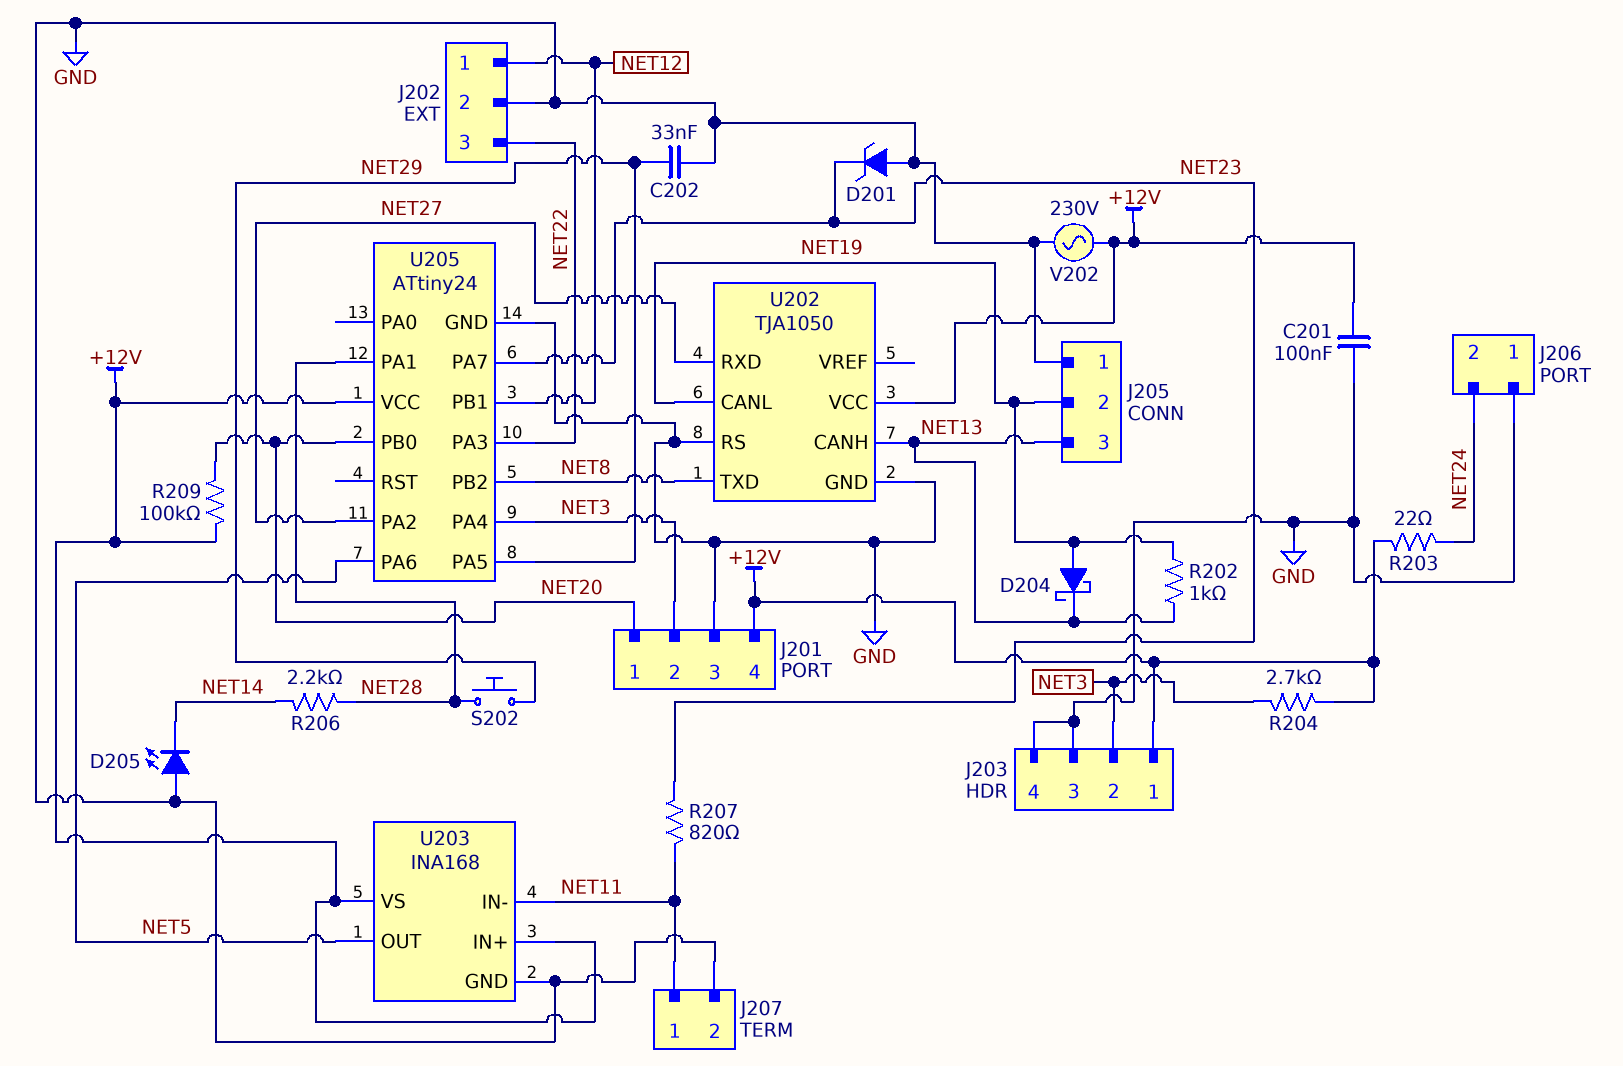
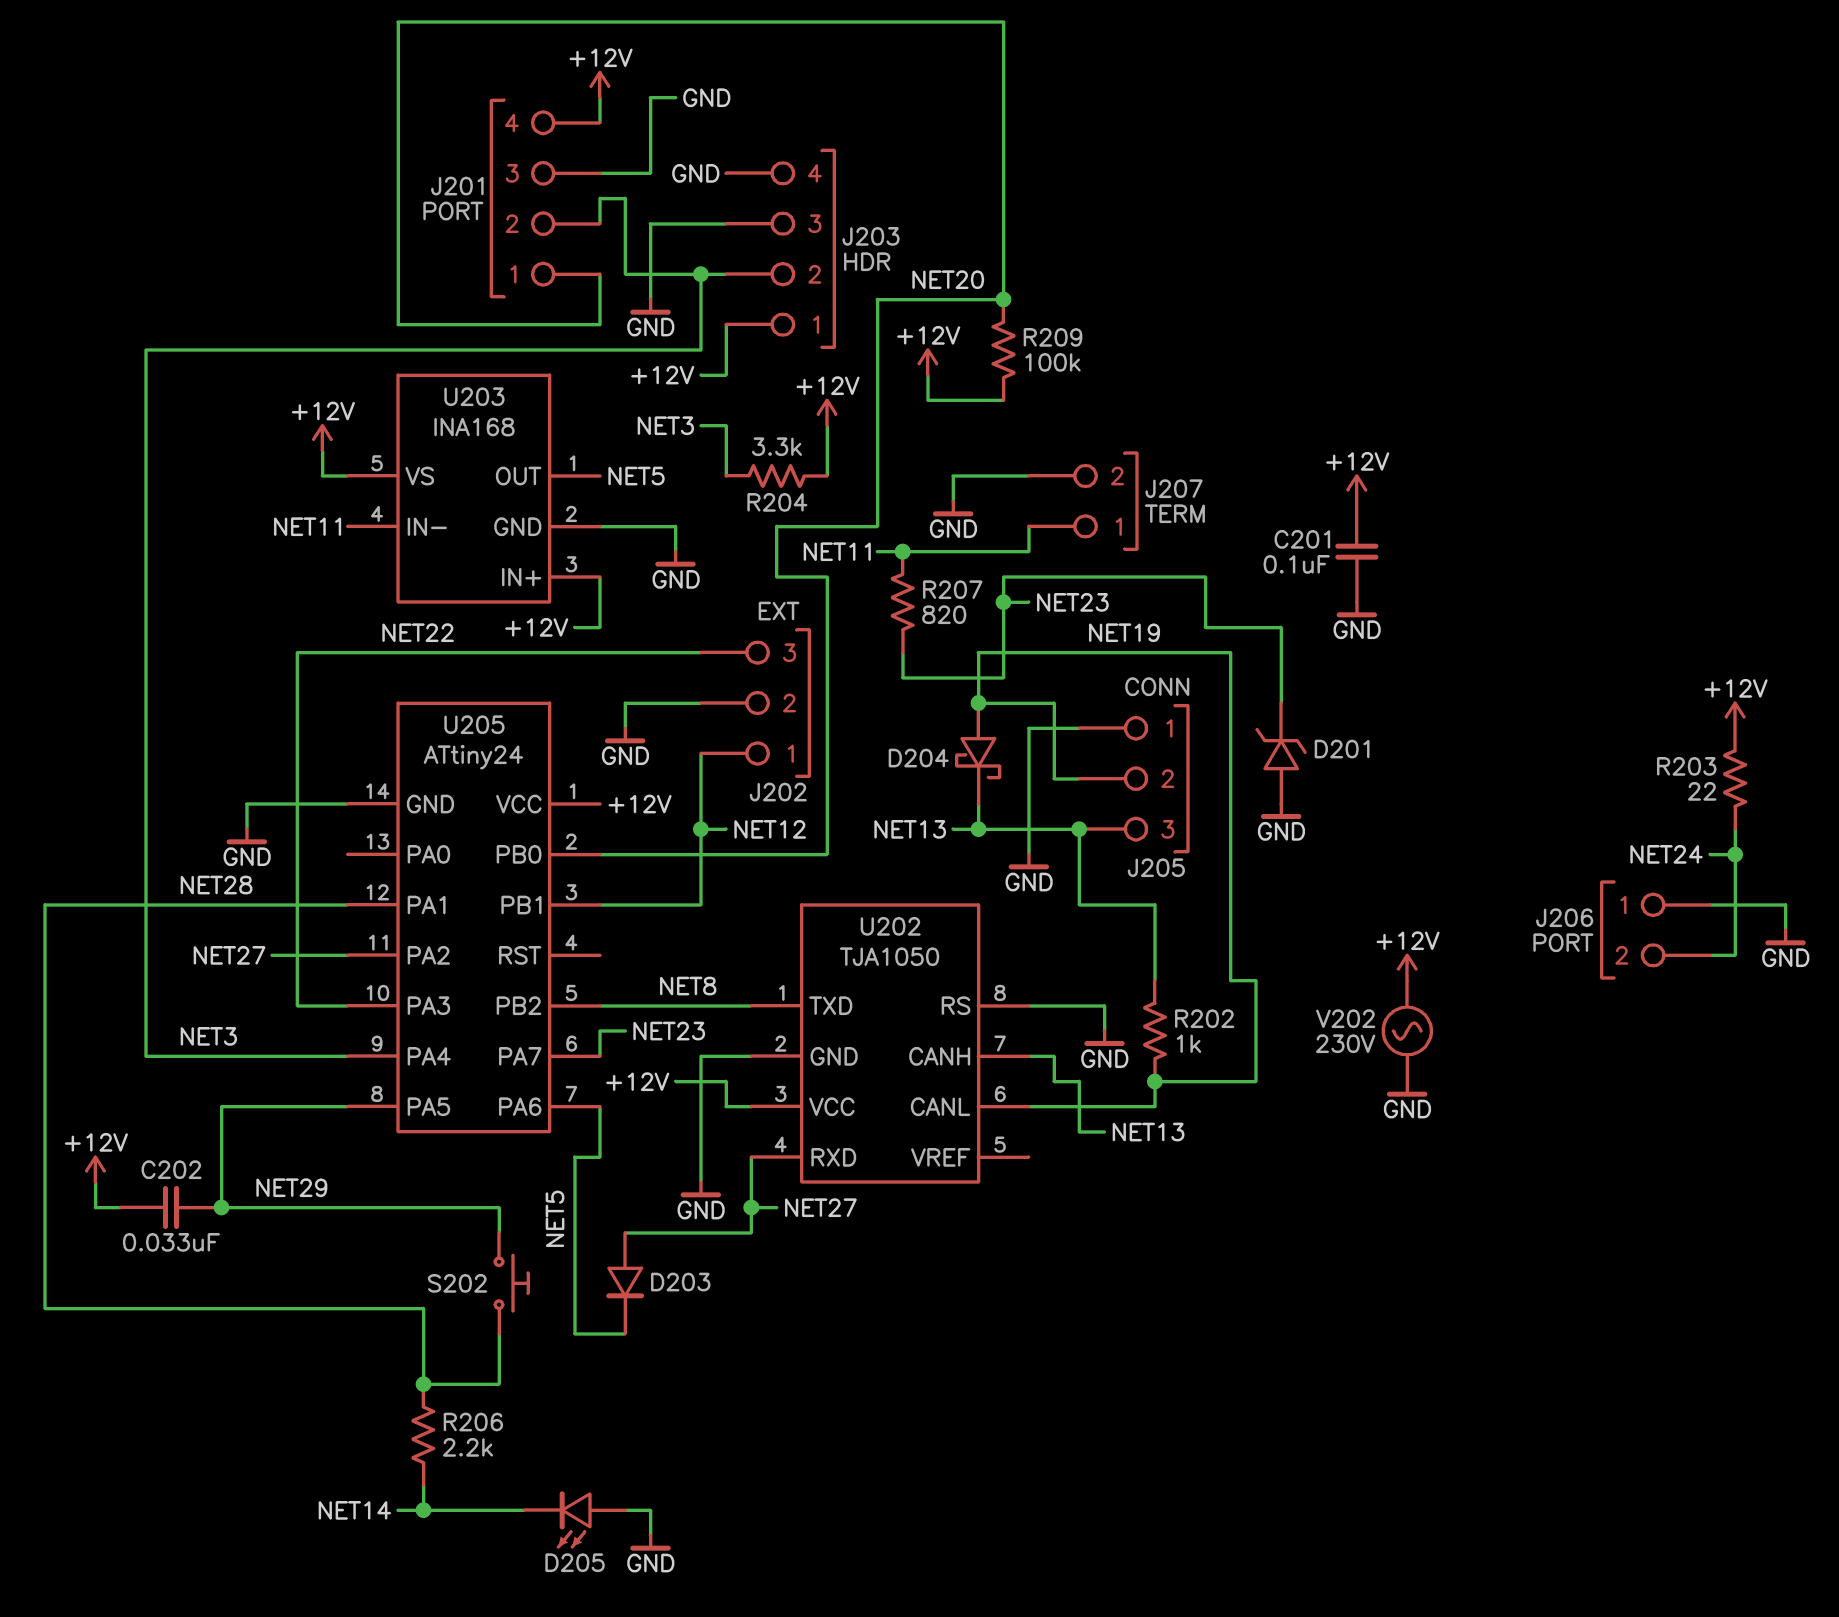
C202: 33nF (GND, NET29) -> 33nF (+12V, NET29)
D203: none -> diode (A NET27, K NET5)
R204: 2.7k (+12V, NET3) -> 3.3k (+12V, NET3)

